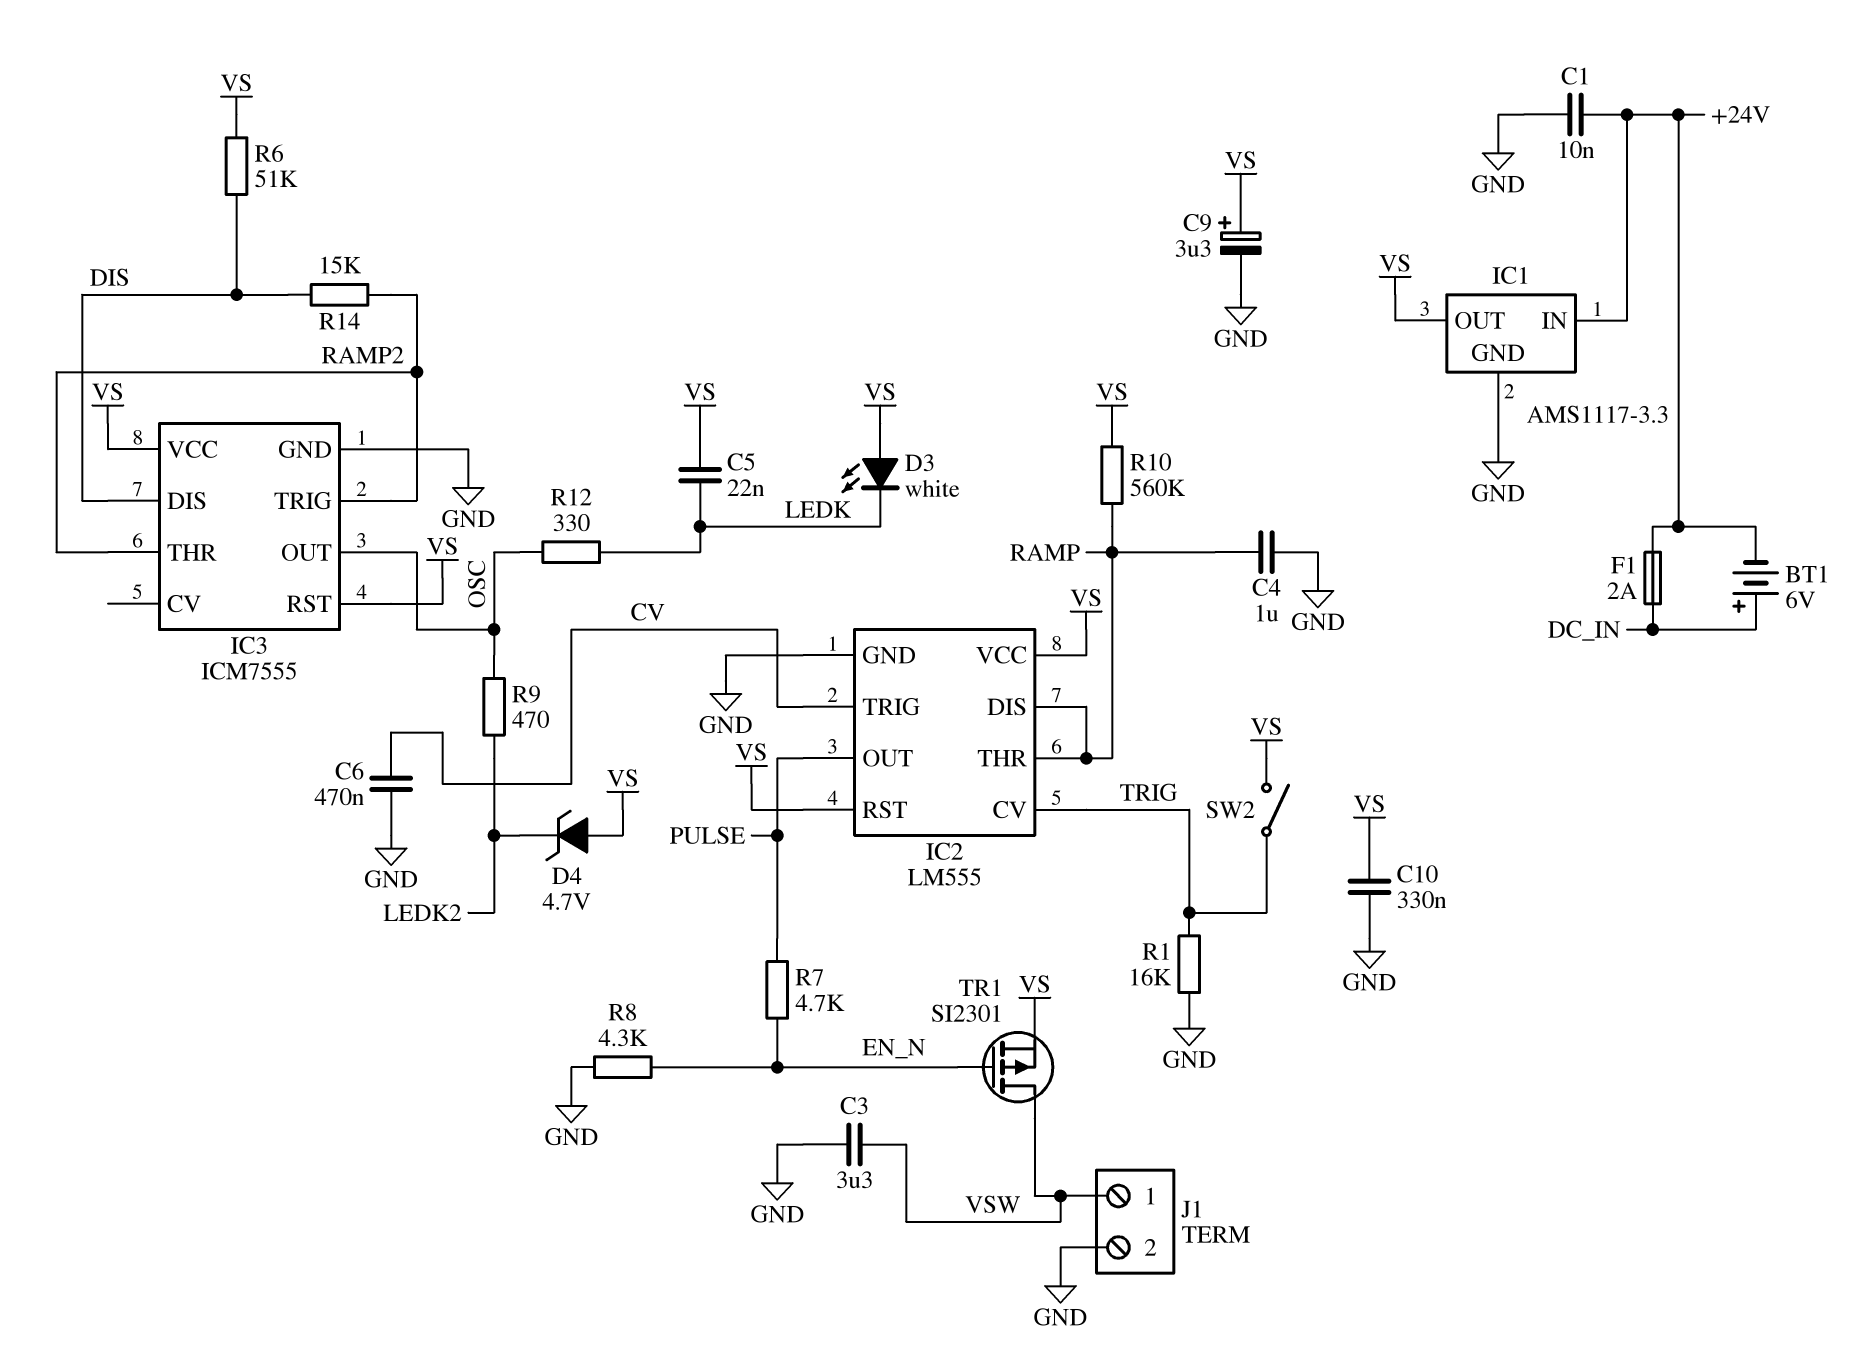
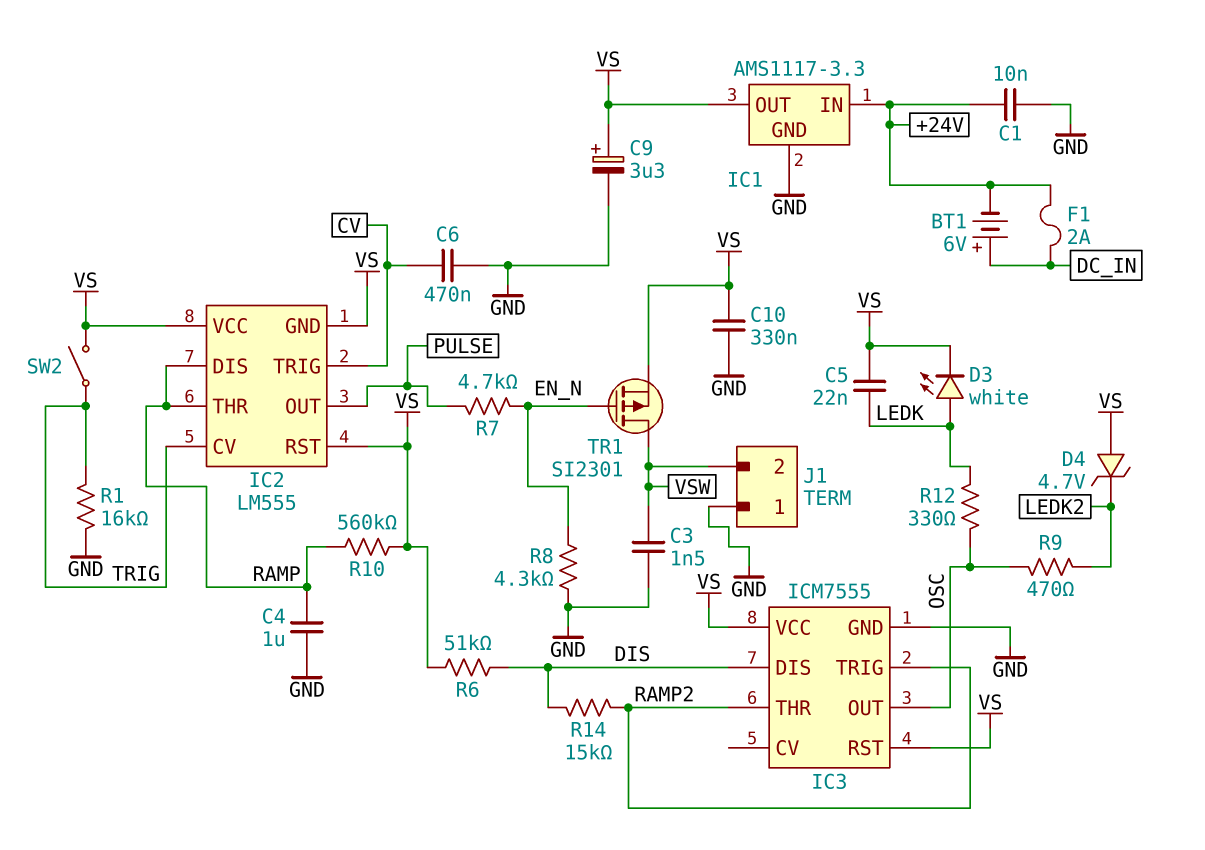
C3: 3.3uF (GND, VSW) -> 1.5nF (GND, VSW)
D3: LED white (A VS, K LEDK) -> LED white (A LEDK, K VS)
IC2 pin GND: GND -> VS
J1 pin 1: VSW -> GND
J1 pin 2: GND -> VSW

